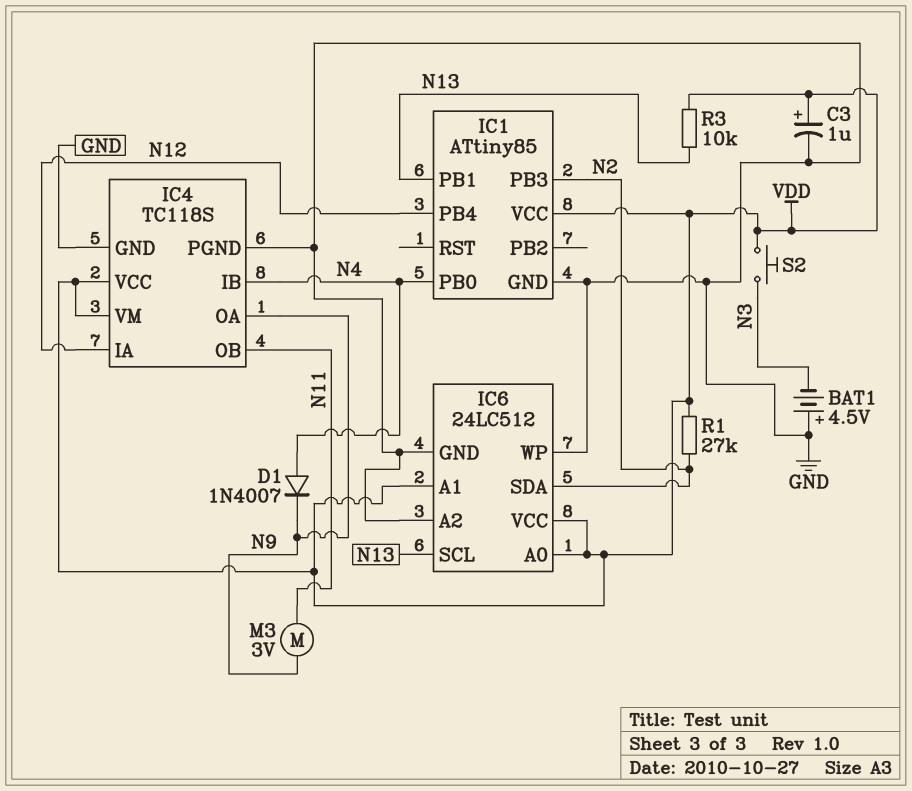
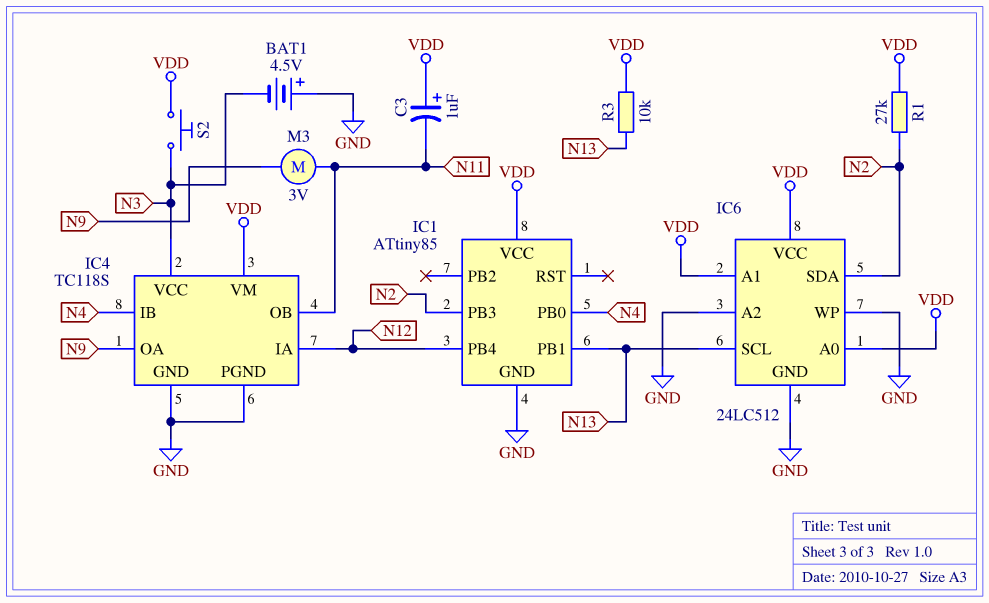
C3: 1uF (plus VDD, minus GND) -> 1uF (plus VDD, minus N11)
D1: diode 1N4007 (A N4, K N9) -> none
IC4 pin VCC: VDD -> N3

